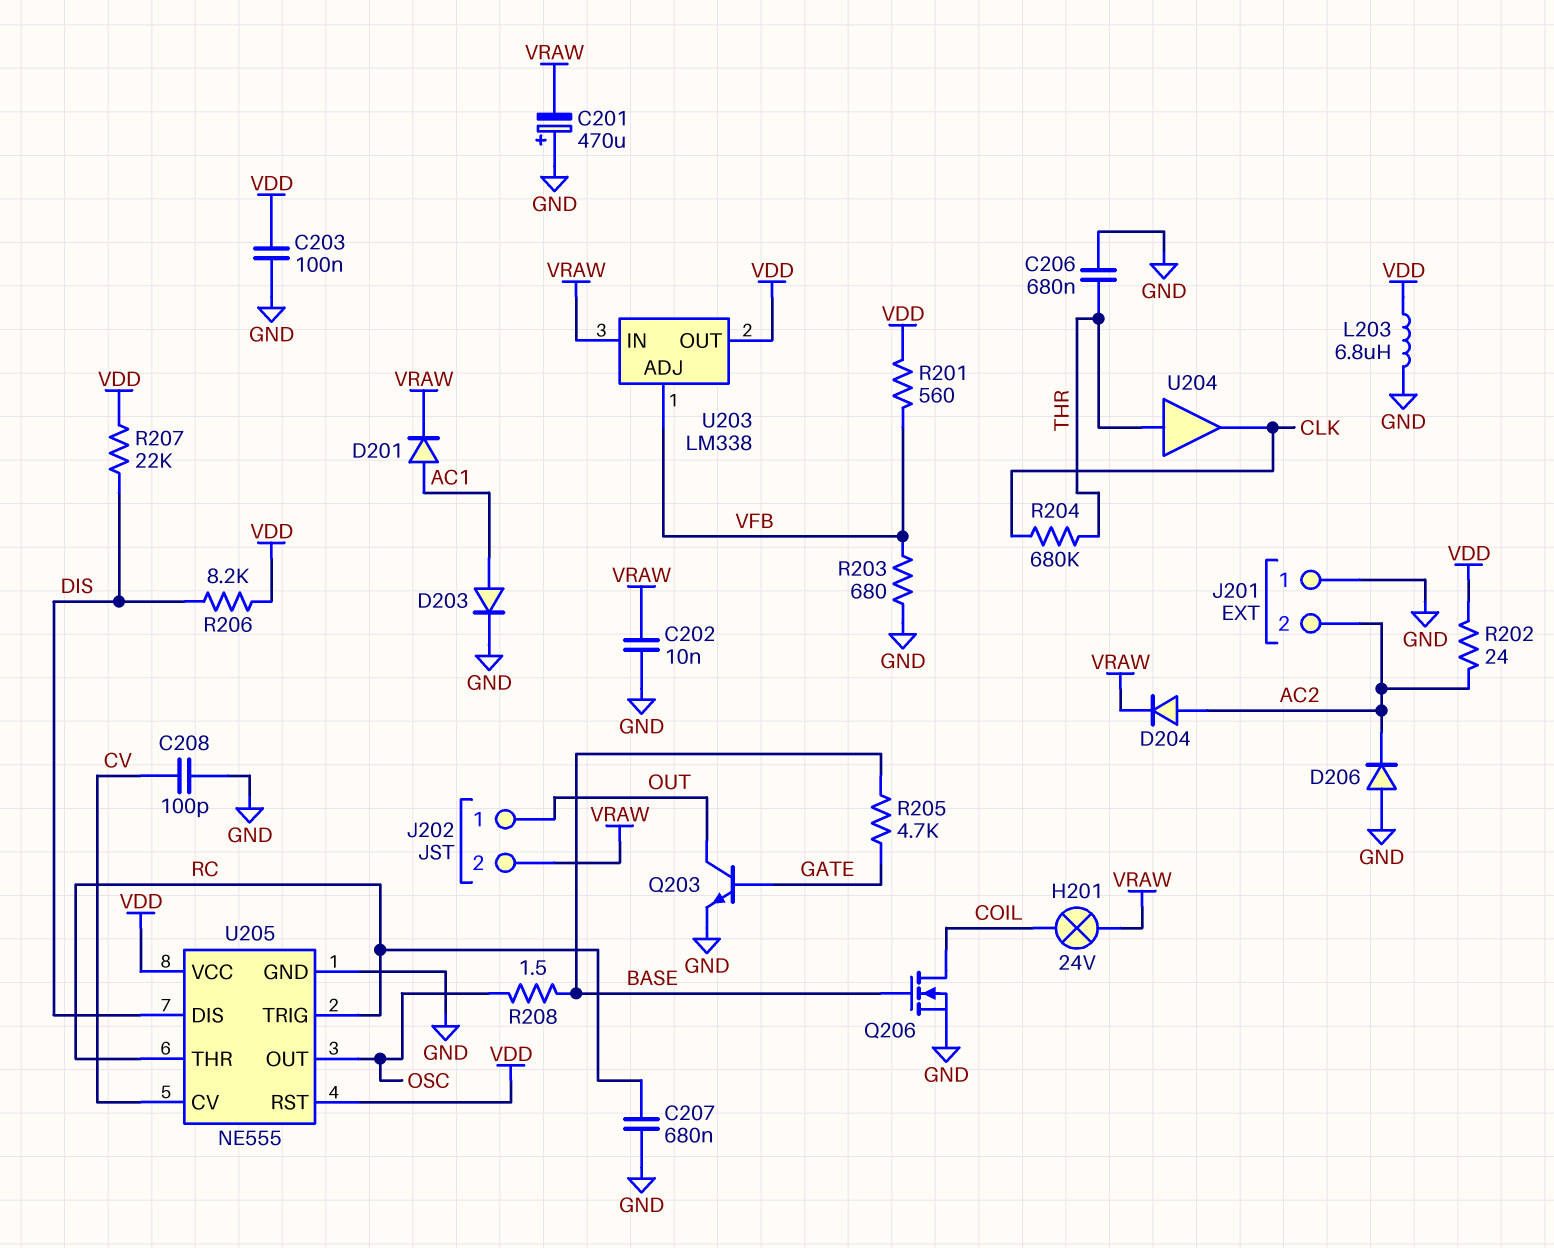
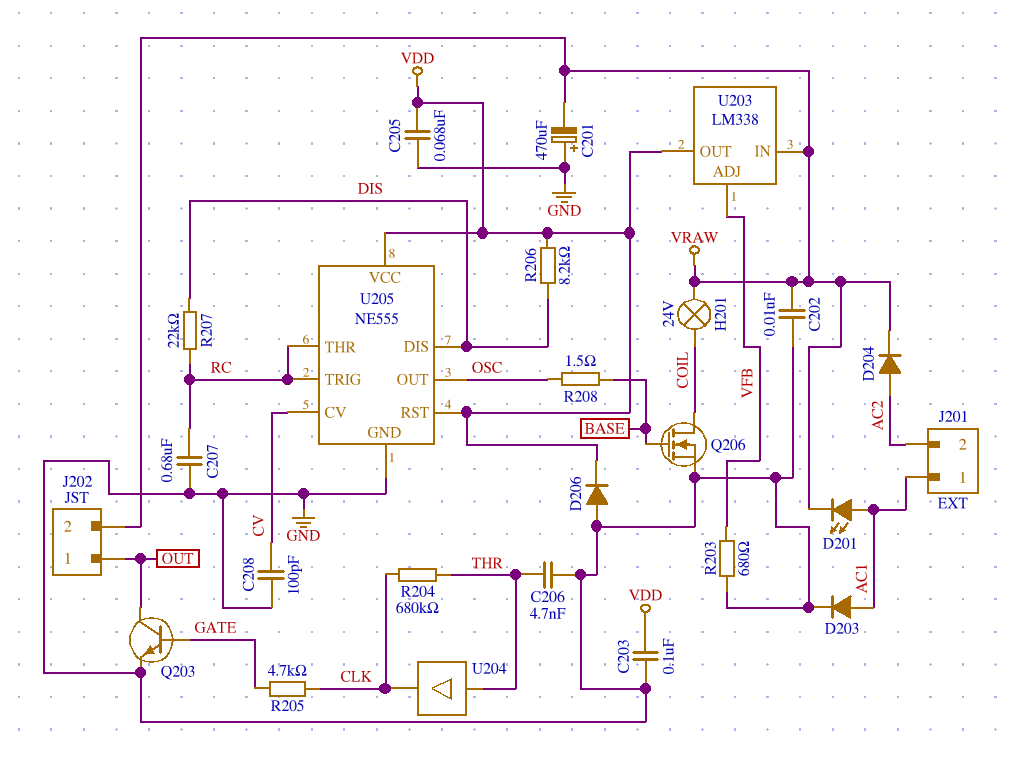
C205: none -> 68nF (GND, VDD)
C206: 680nF (GND, THR) -> 4.7nF (GND, THR)
D201: diode (A AC1, K VRAW) -> LED (A AC1, K VRAW)
D206: diode (A GND, K AC2) -> diode (A GND, K VDD)
J201 pin 1: GND -> AC1
L203: 6.8uH (GND, VDD) -> none
R201: 560 (VDD, VFB) -> none
R202: 24 (AC2, VDD) -> none
R205: 4.7k (BASE, GATE) -> 4.7k (CLK, GATE)
R207: 22k (DIS, VDD) -> 22k (DIS, RC)

